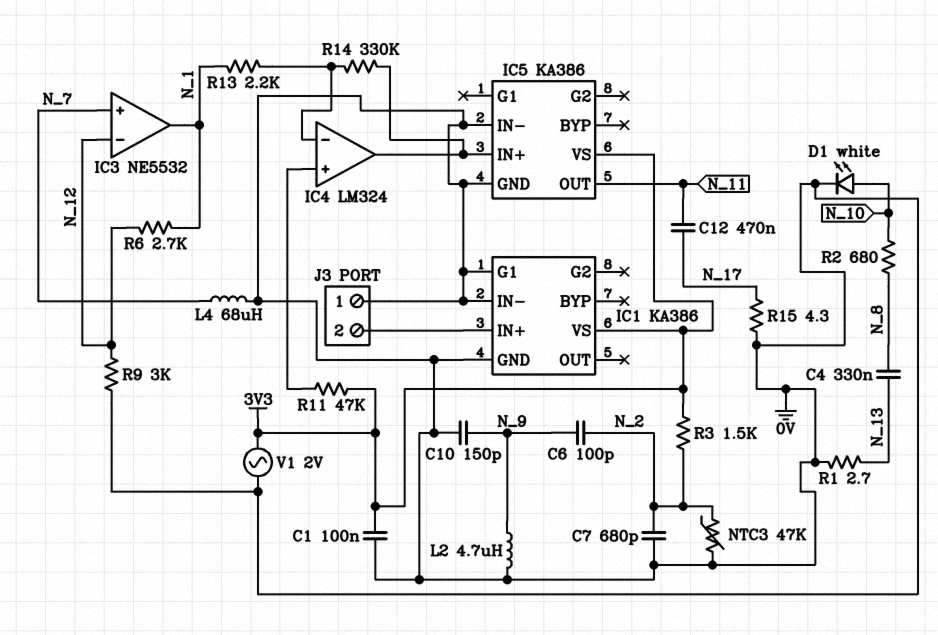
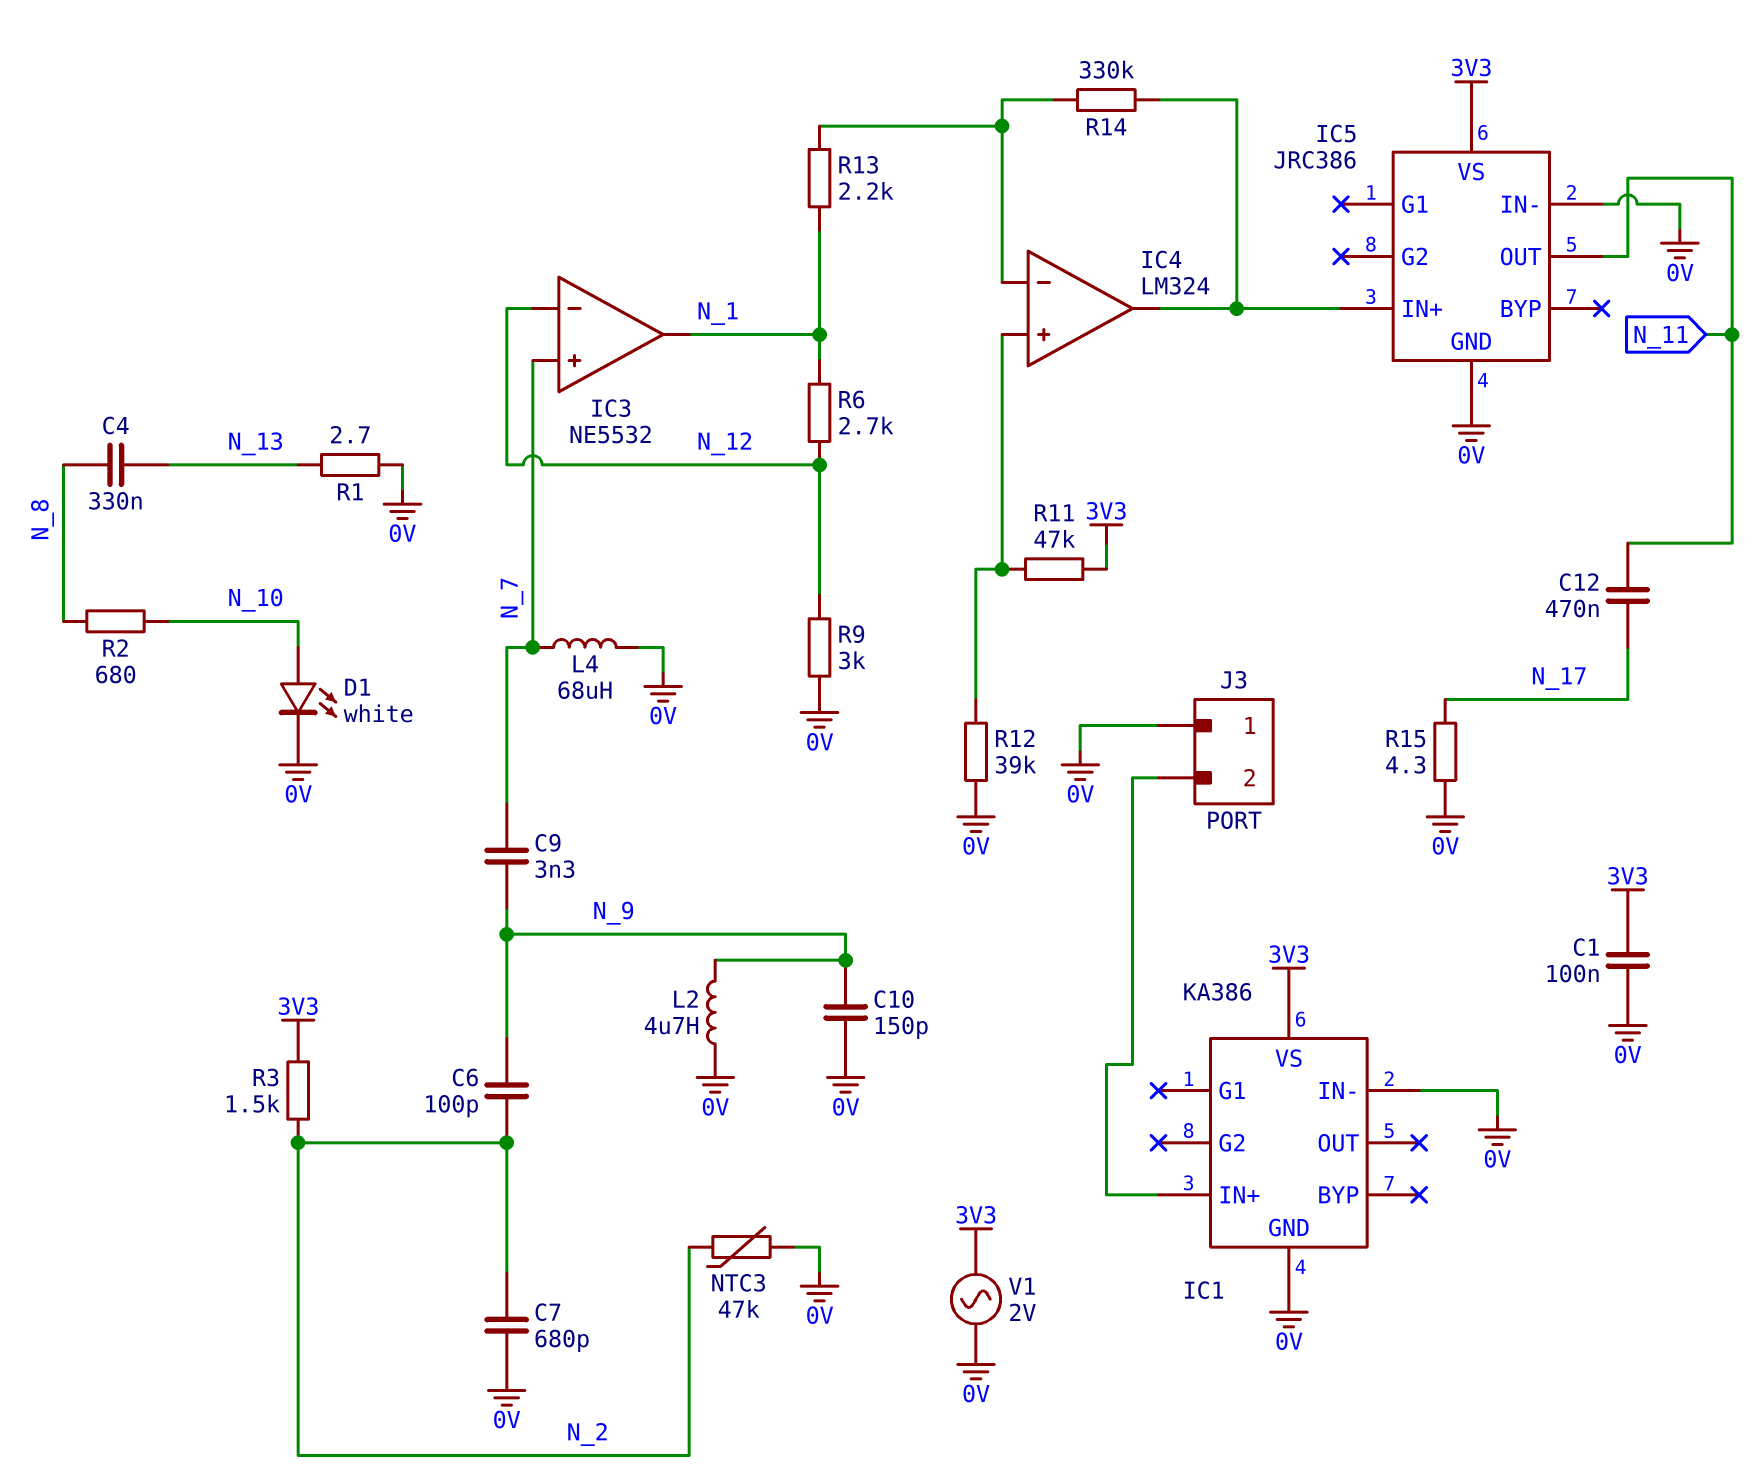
C9: none -> 3.3nF (N_7, N_9)
IC1 pin G1: 0V -> none
IC5: KA386 -> JRC386
R12: none -> 39k (0V, IC4/in+)

